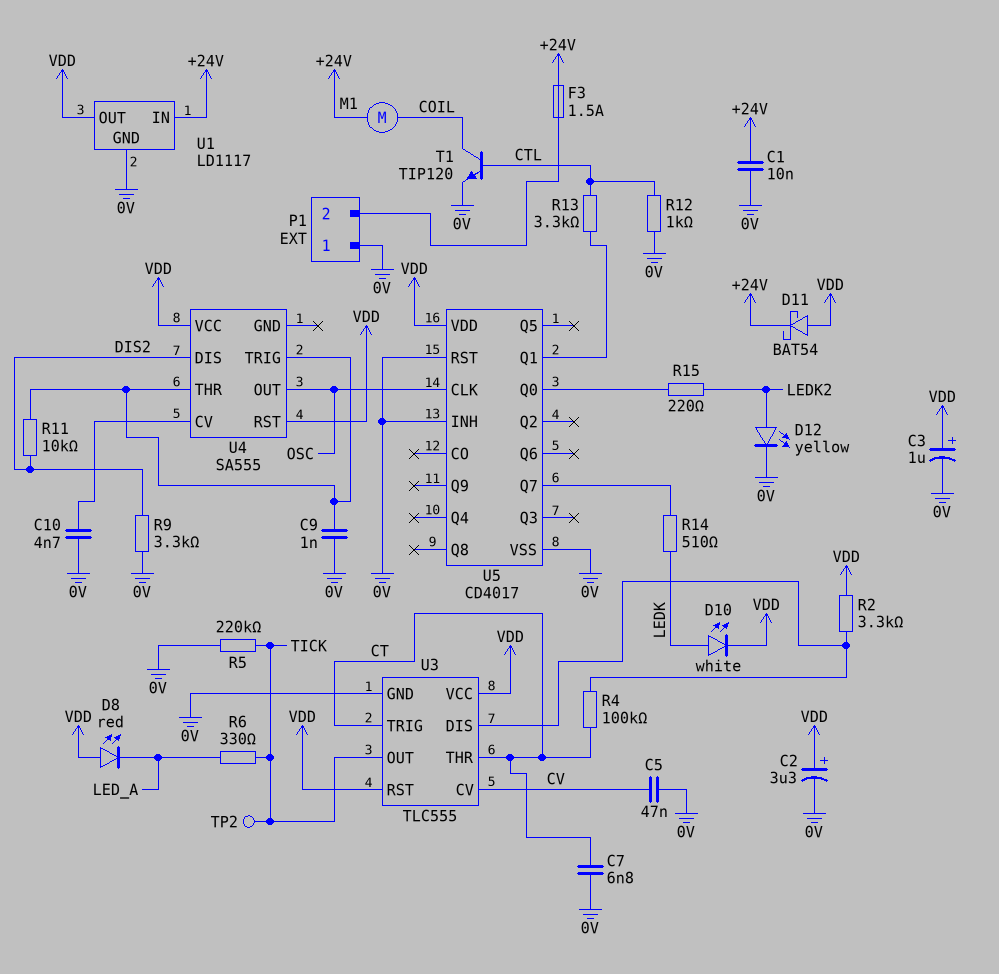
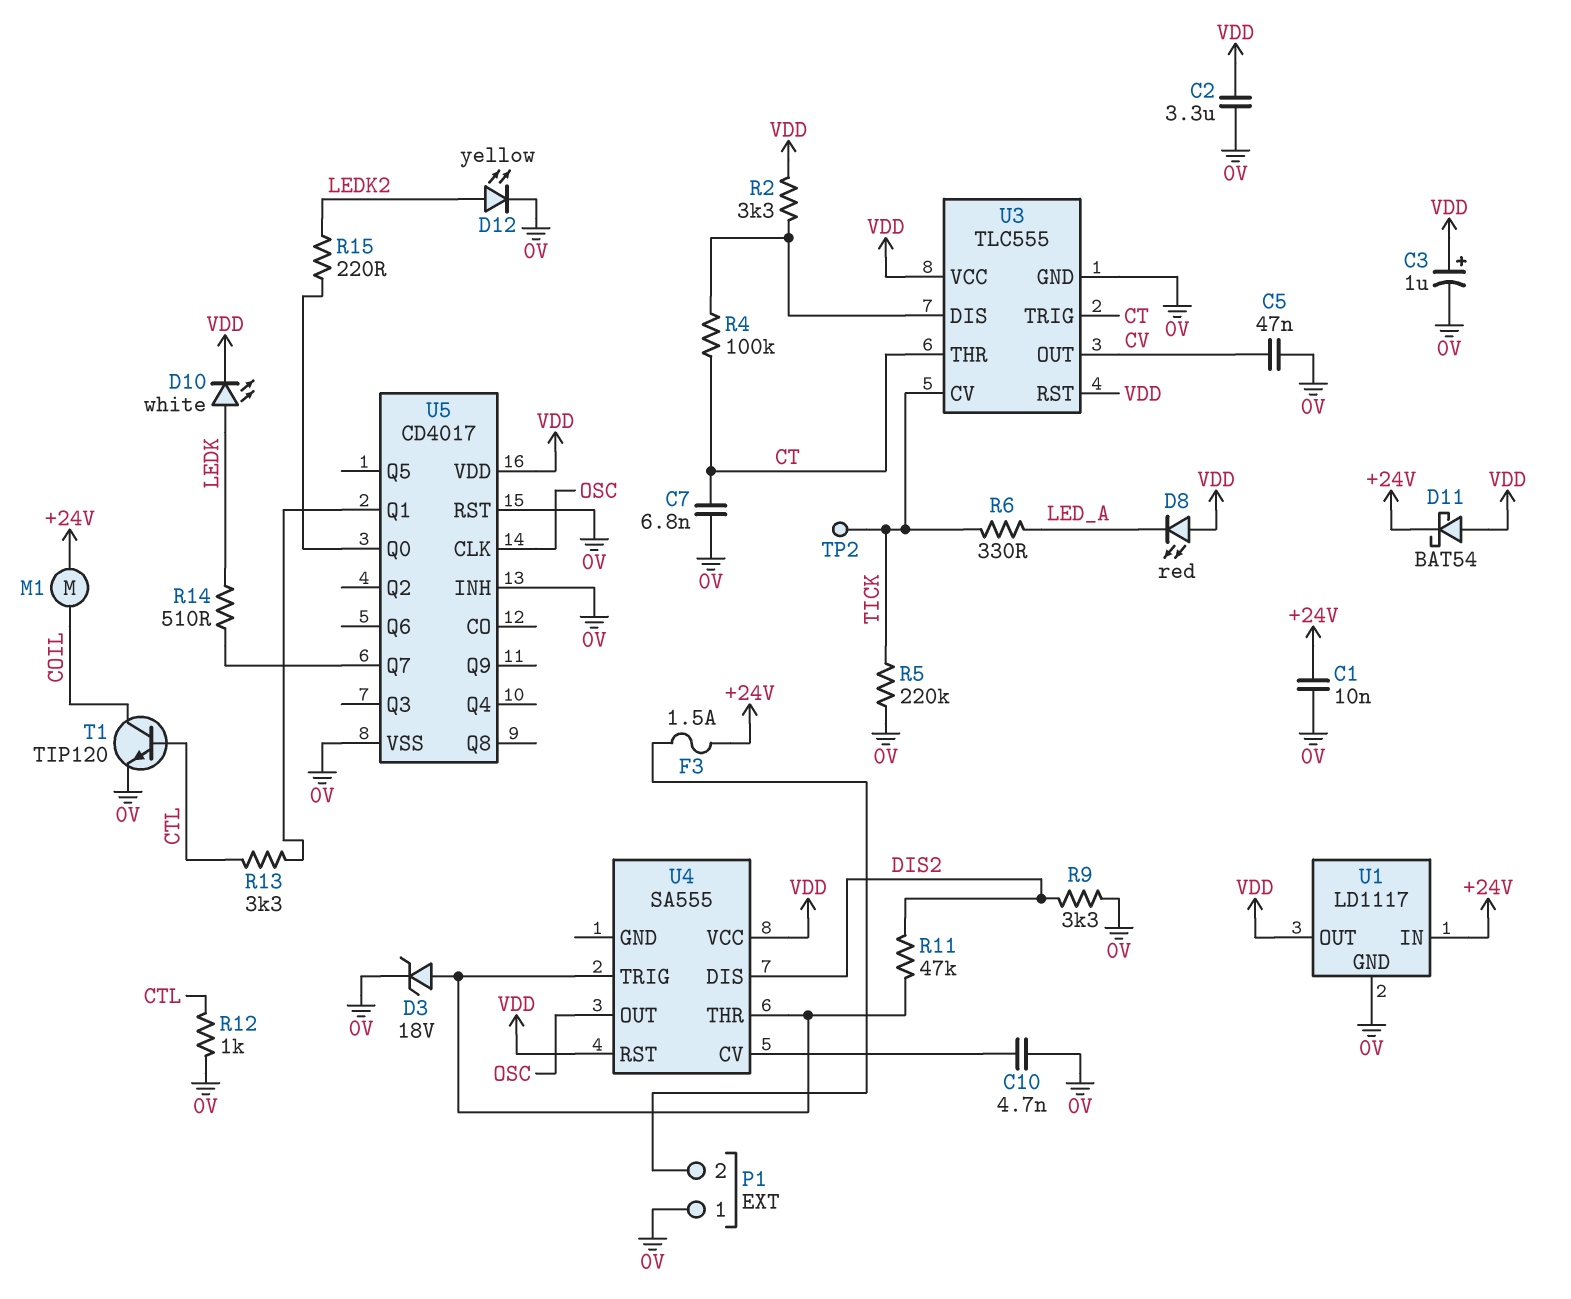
C2: 3.3uF (plus VDD, minus 0V) -> 3.3uF (0V, VDD)
C9: 1nF (0V, U4/THR) -> none
D3: none -> zener 18V (A U4/THR, K 0V)
R11: 10k (DIS2, U4/THR) -> 47k (DIS2, U4/THR)
U3 pin CV: CV -> TICK
U3 pin OUT: TICK -> CV

